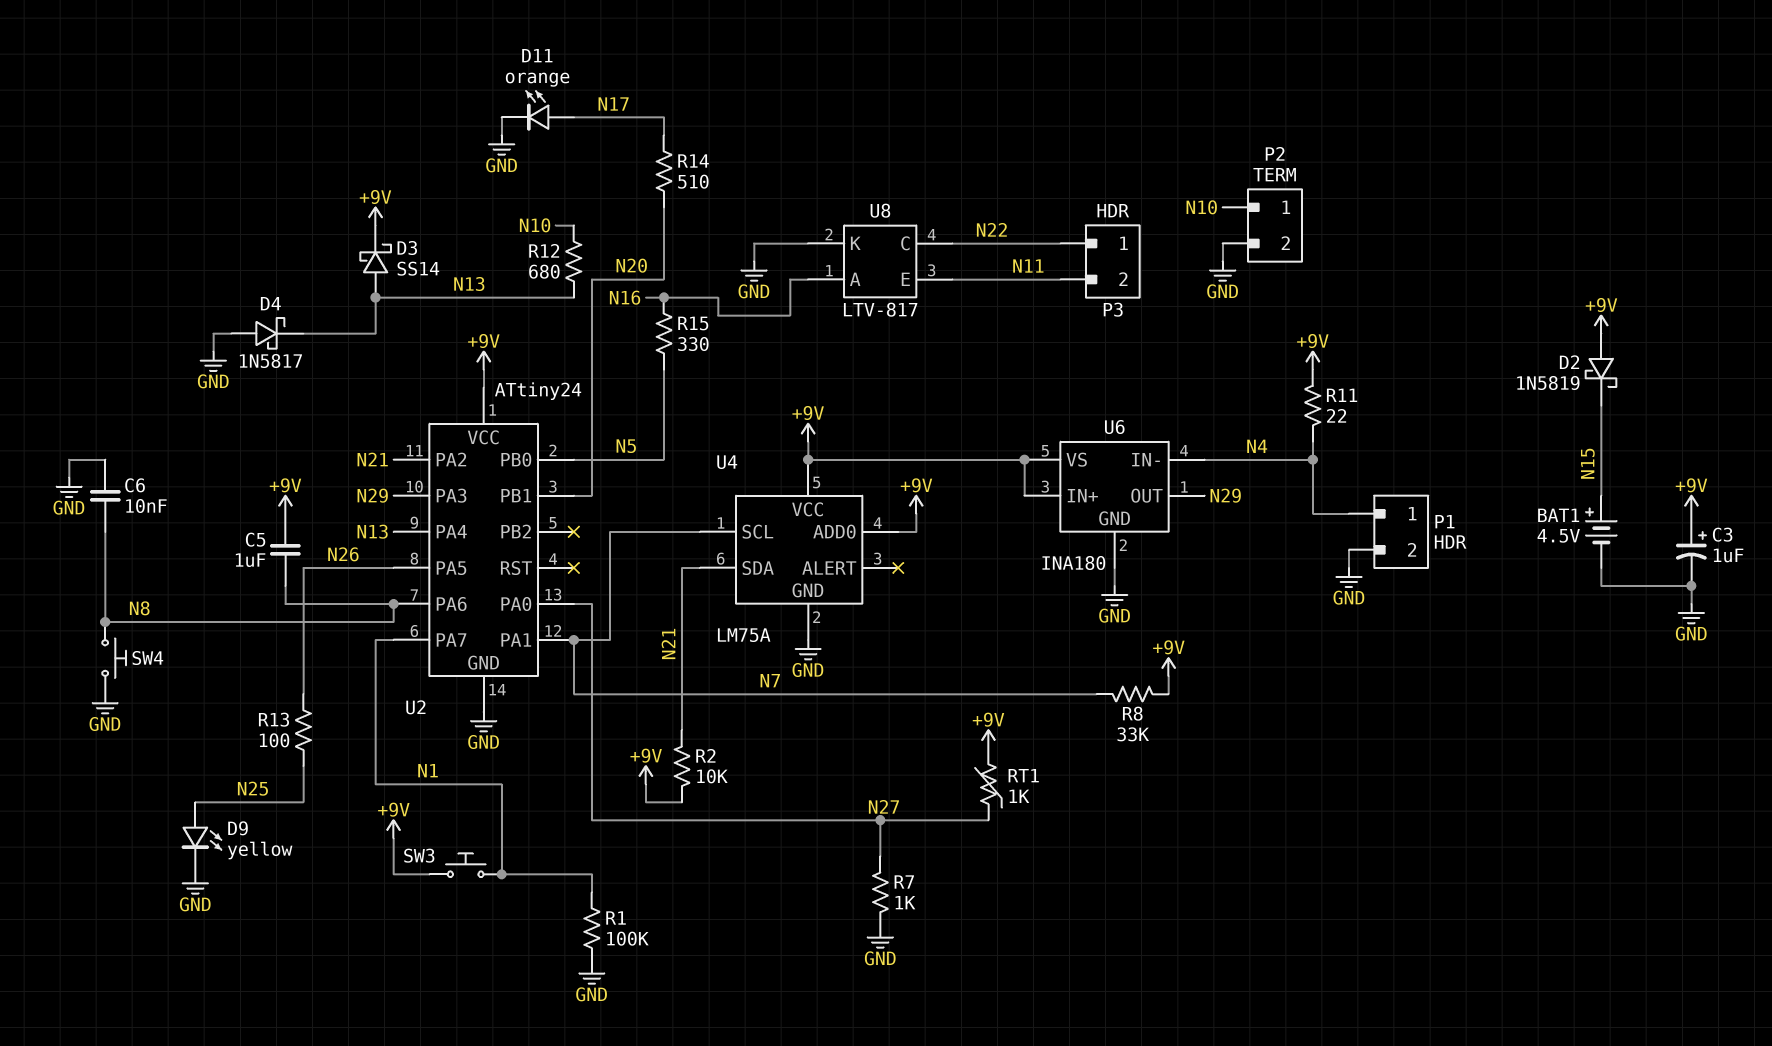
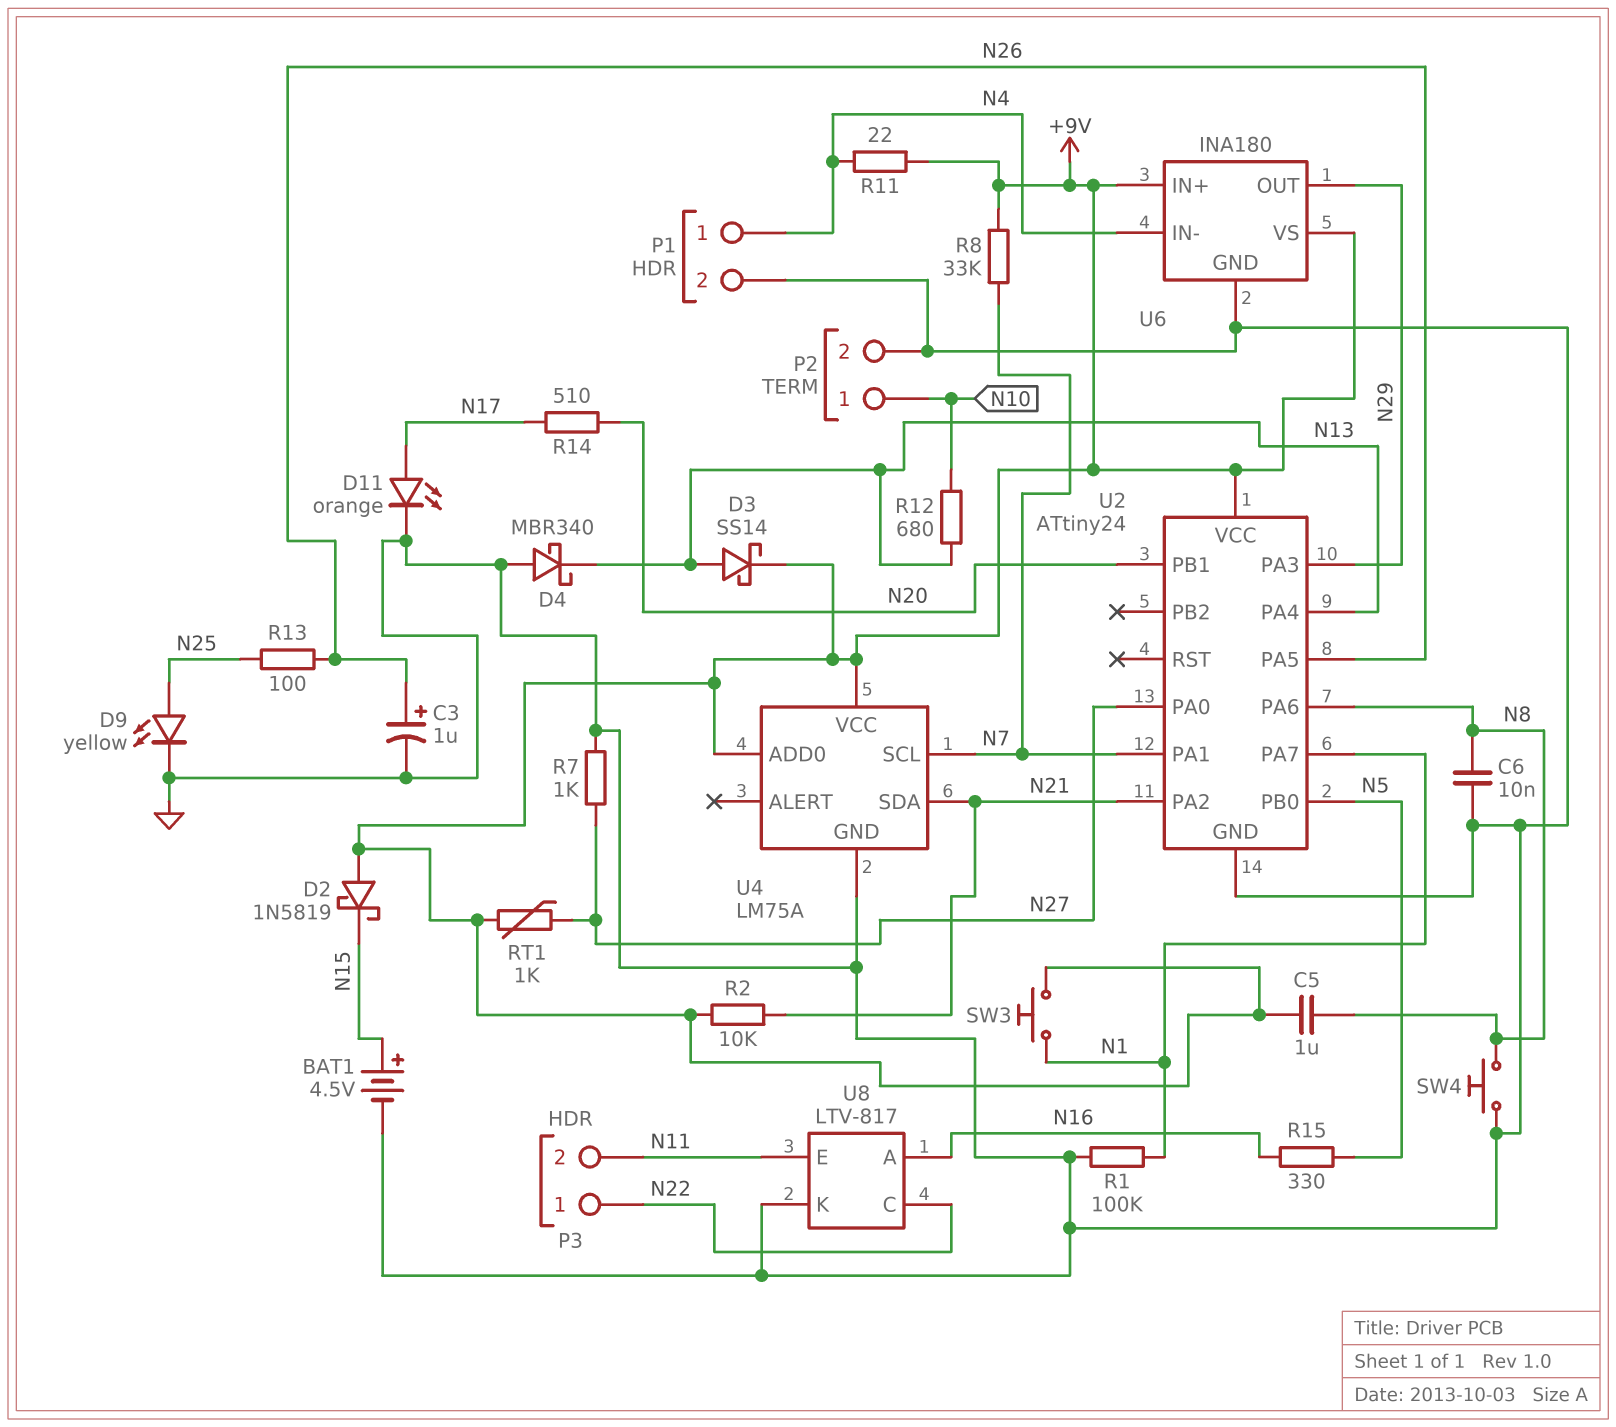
C3: 1uF (plus +9V, minus GND) -> 1uF (plus N26, minus GND)
D4: schottky 1N5817 (A GND, K N13) -> schottky MBR340 (A GND, K N13)

